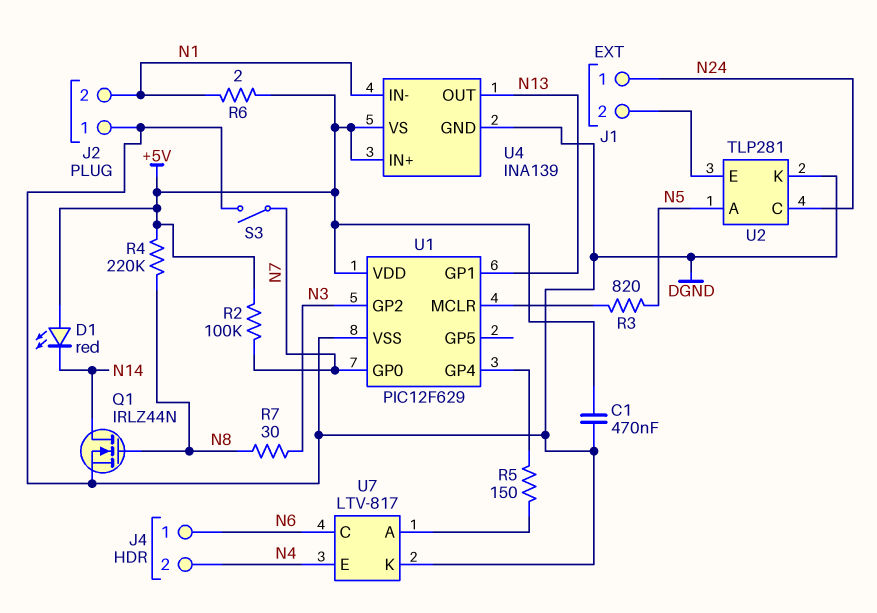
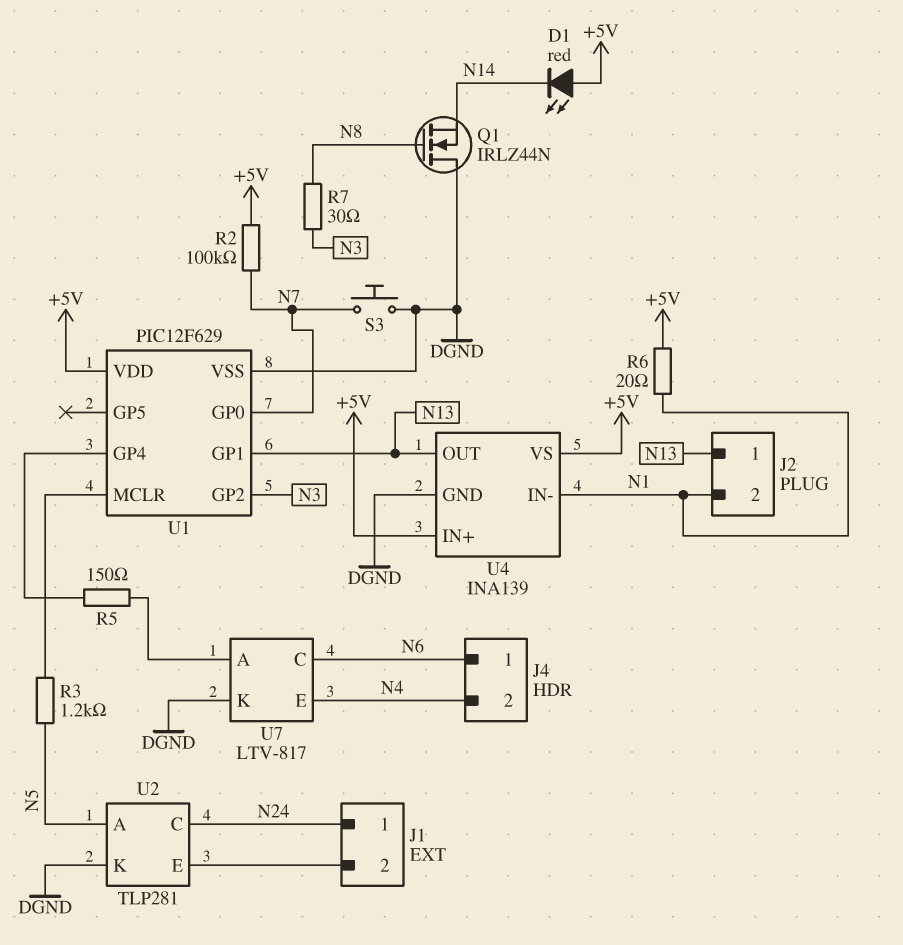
C1: 470nF (+5V, DGND) -> none
J2 pin 1: DGND -> N13
Q1: NMOS IRLZ44N (G N8, D N14, S DGND) -> NMOS IRLZ44N (G N8, D DGND, S N14)
R3: 820 (N5, U1/MCLR) -> 1.2k (N5, U1/MCLR)
R4: 220k (+5V, N8) -> none
R6: 2 (+5V, N1) -> 20 (+5V, N1)
S3: switch (DGND, N7) -> button (DGND, N7)

